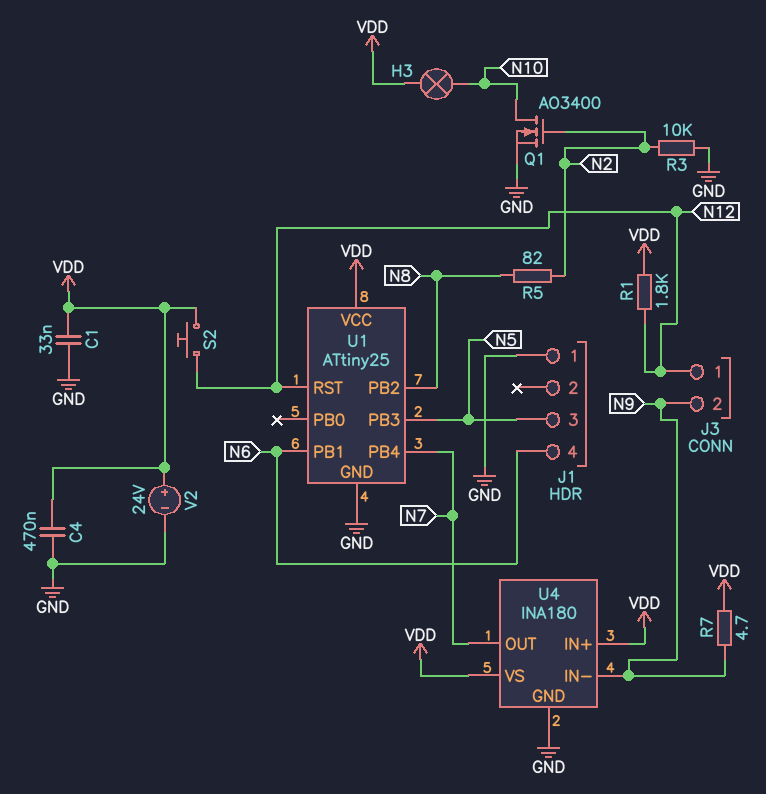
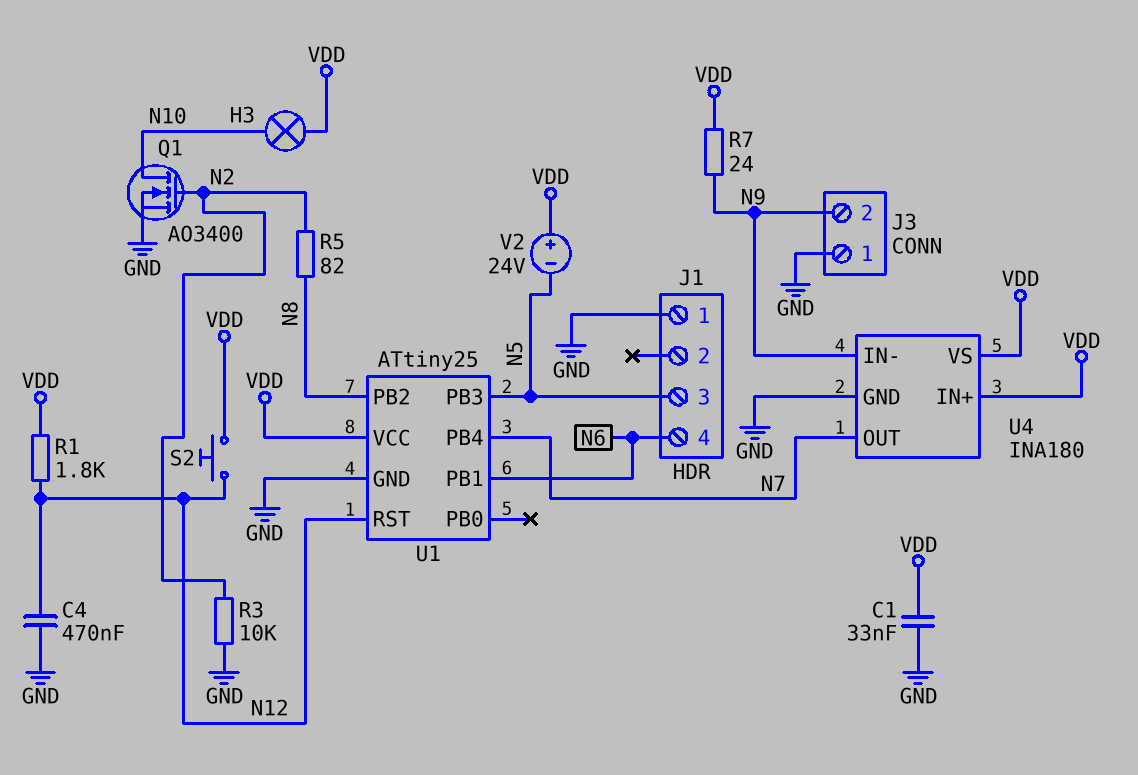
C4: 470nF (GND, VDD) -> 470nF (GND, N12)
J3 pin 1: N12 -> GND
R7: 4.7 (N9, VDD) -> 24 (N9, VDD)
V2: 24V (plus VDD, minus GND) -> 24V (plus VDD, minus N5)

